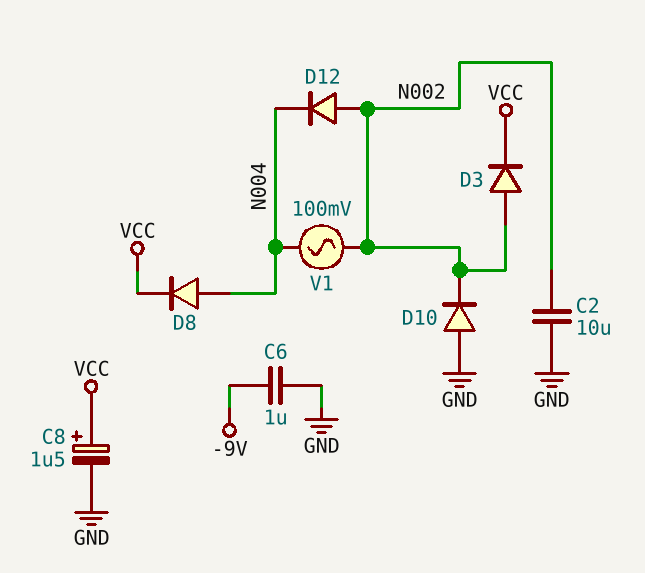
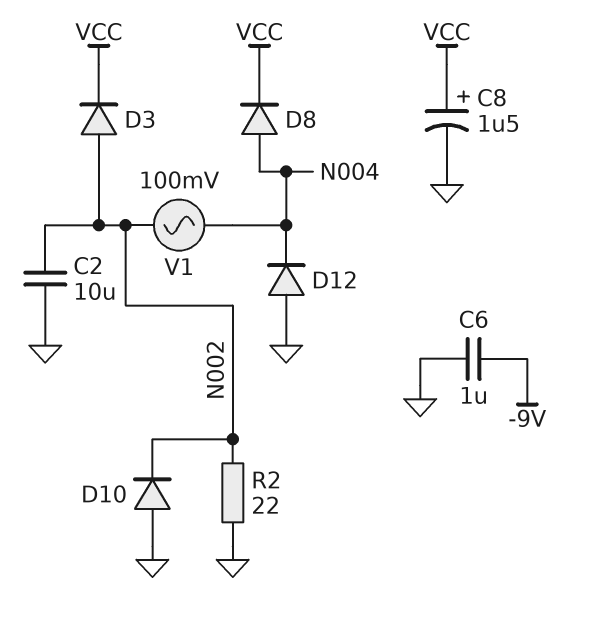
D12: diode (A N002, K N004) -> diode (A GND, K N004)
R2: none -> 22 (GND, N002)

